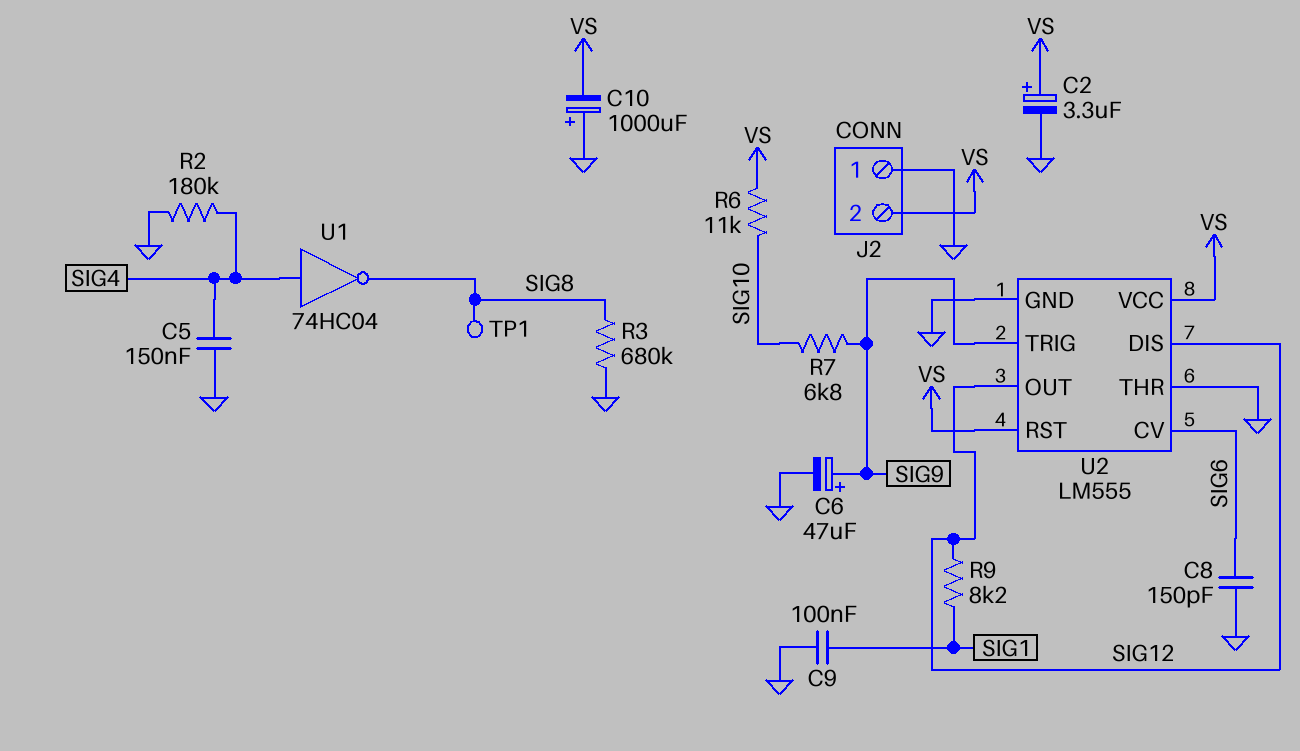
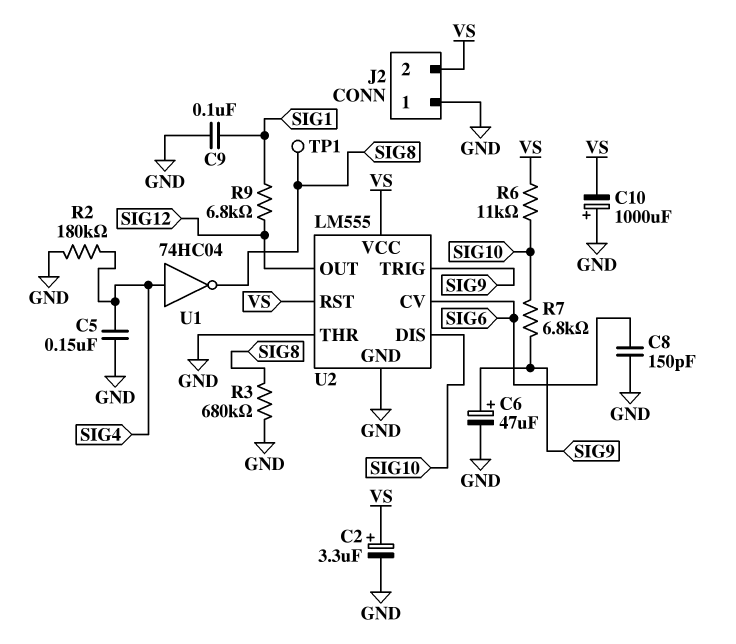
R9: 8.2k (SIG1, SIG12) -> 6.8k (SIG1, SIG12)
U2 pin DIS: SIG12 -> SIG10

